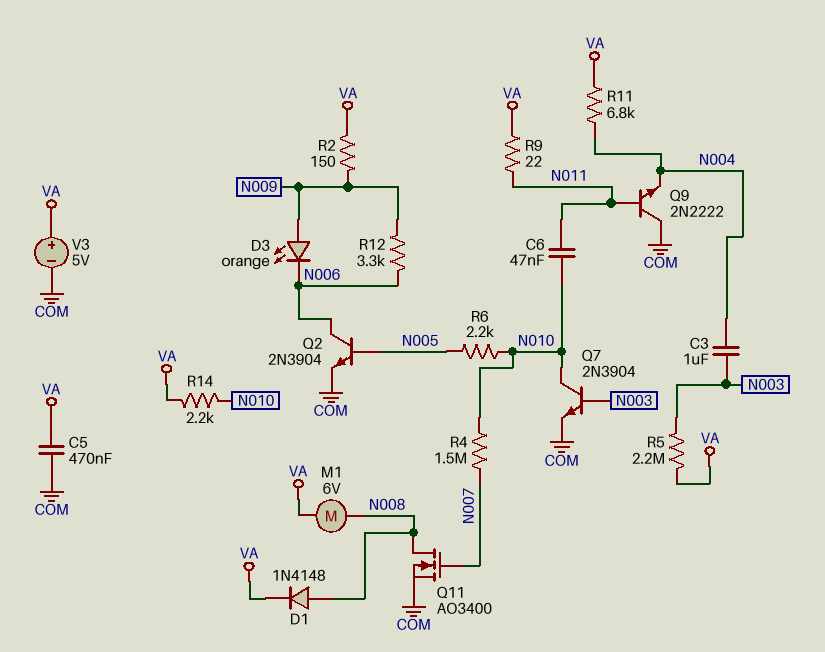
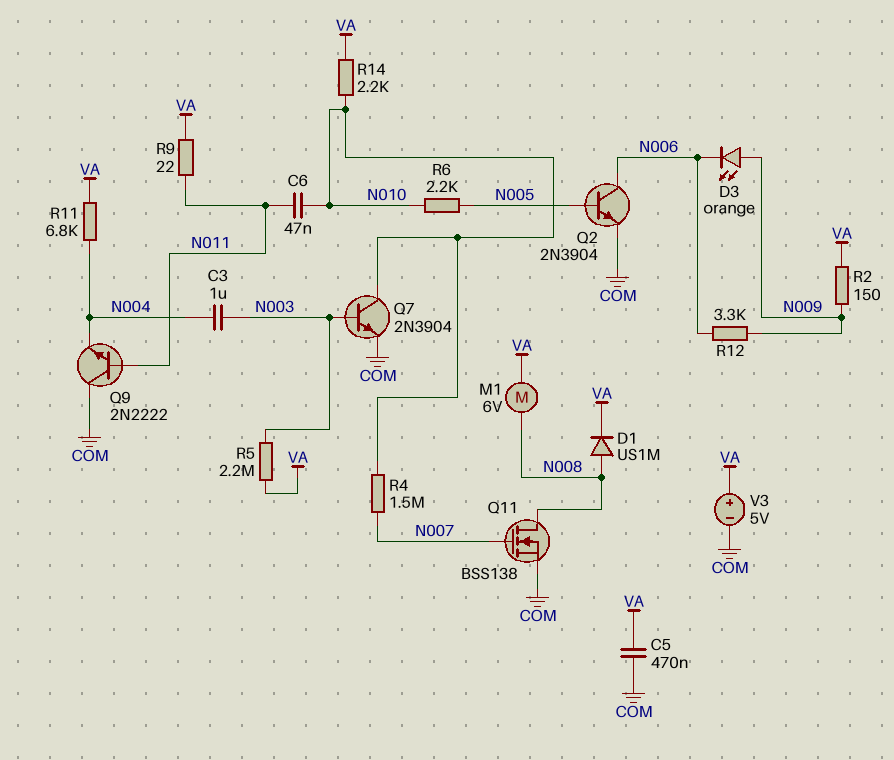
D1: diode 1N4148 (A N008, K VA) -> diode US1M (A N008, K VA)
Q11: NMOS AO3400 (G N007, D N008, S COM) -> NMOS BSS138 (G N007, D N008, S COM)

